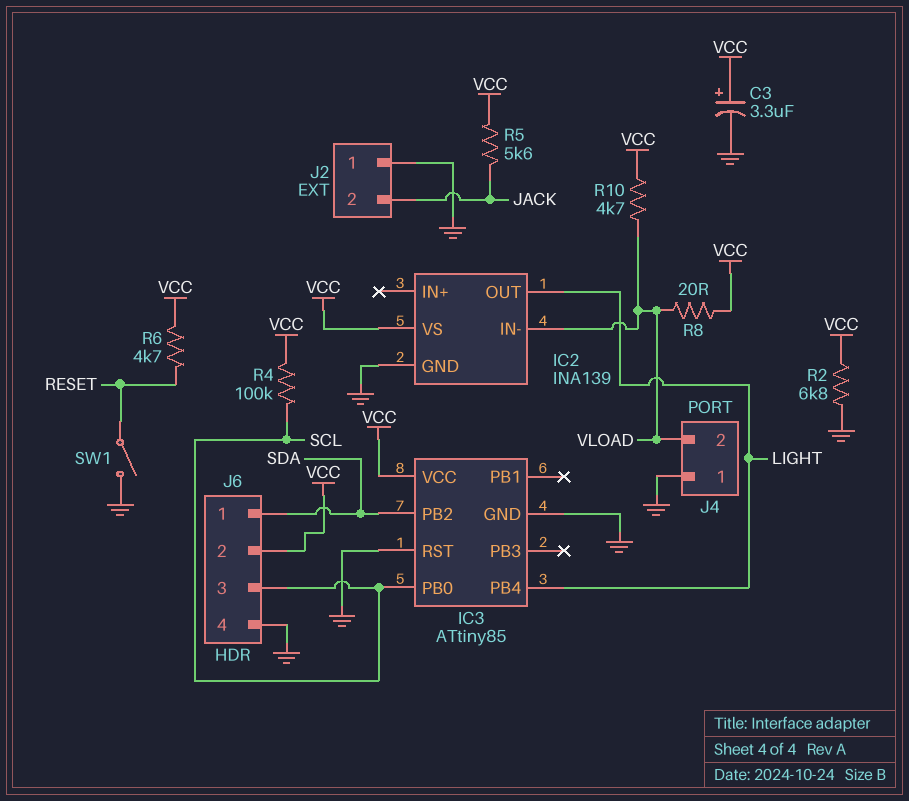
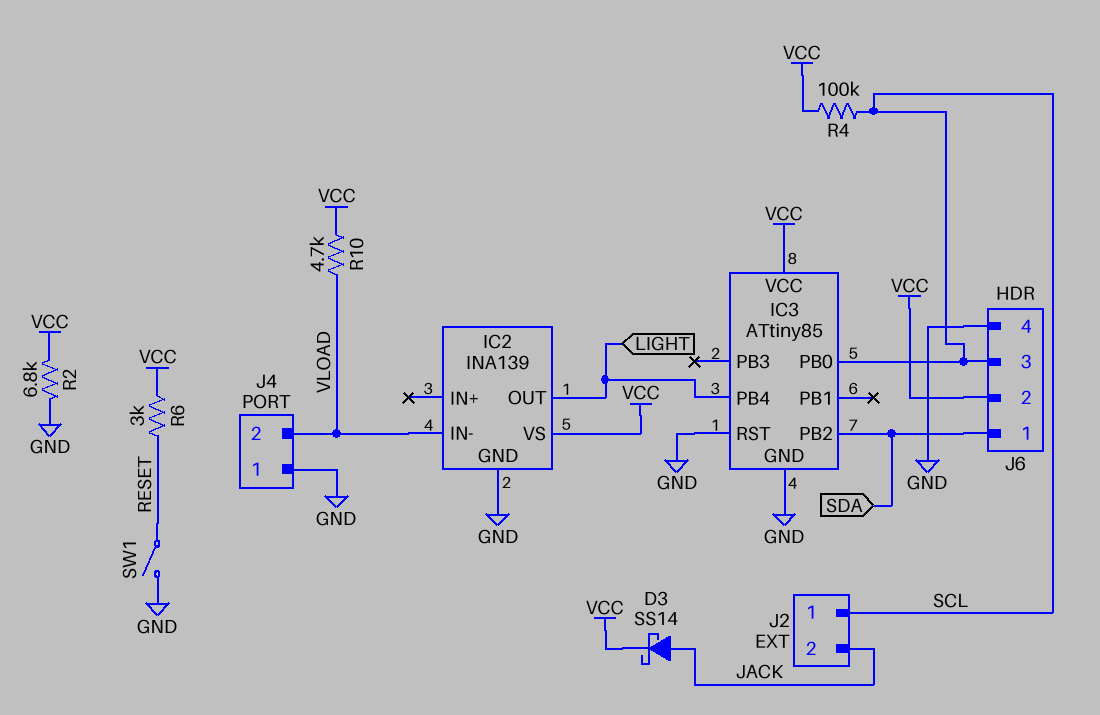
C3: 3.3uF (plus VCC, minus GND) -> none
D3: none -> schottky SS14 (A JACK, K VCC)
J2 pin 1: GND -> SCL
R5: 5.6k (JACK, VCC) -> none
R6: 4.7k (RESET, VCC) -> 3k (RESET, VCC)
R8: 20 (VCC, VLOAD) -> none

